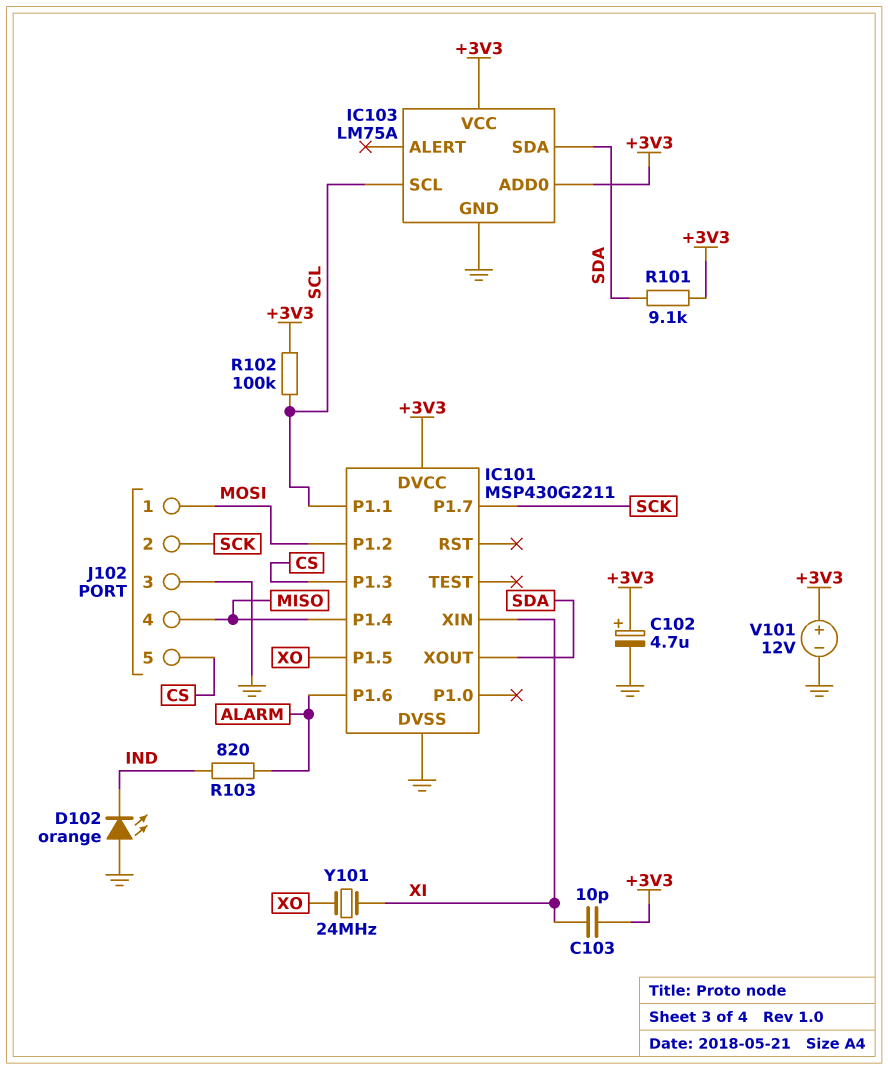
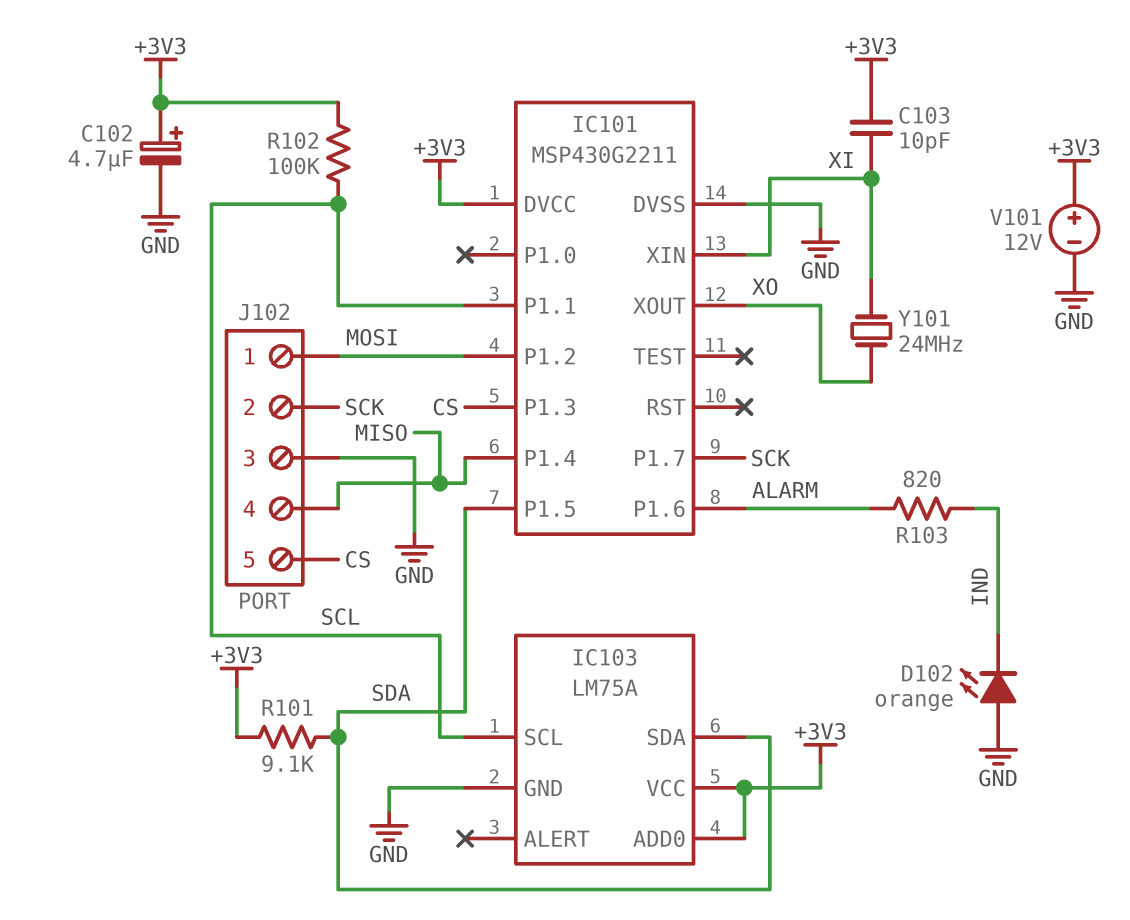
IC101 pin P1.5: XO -> SDA
IC101 pin XOUT: SDA -> XO

